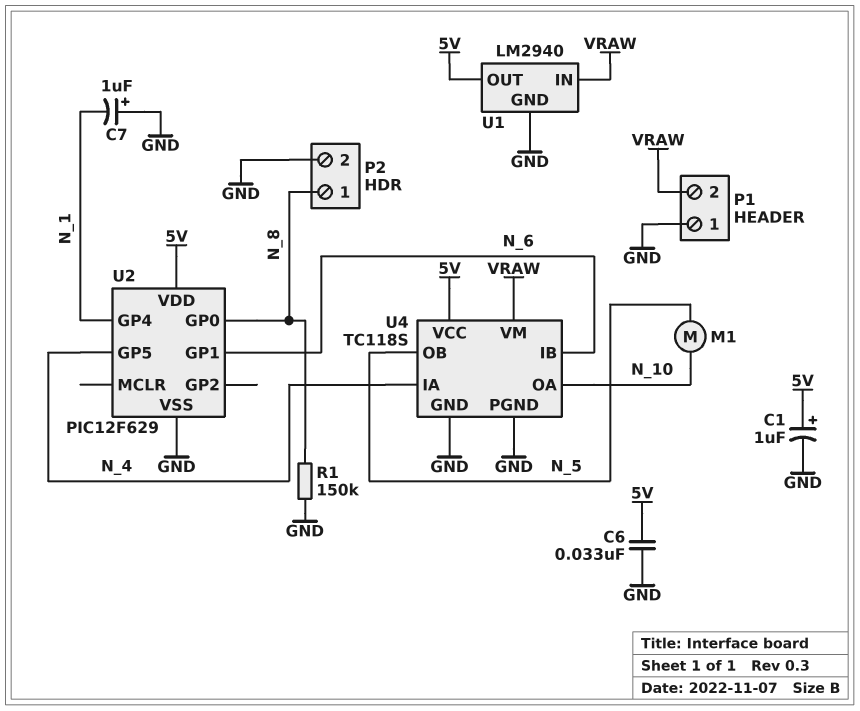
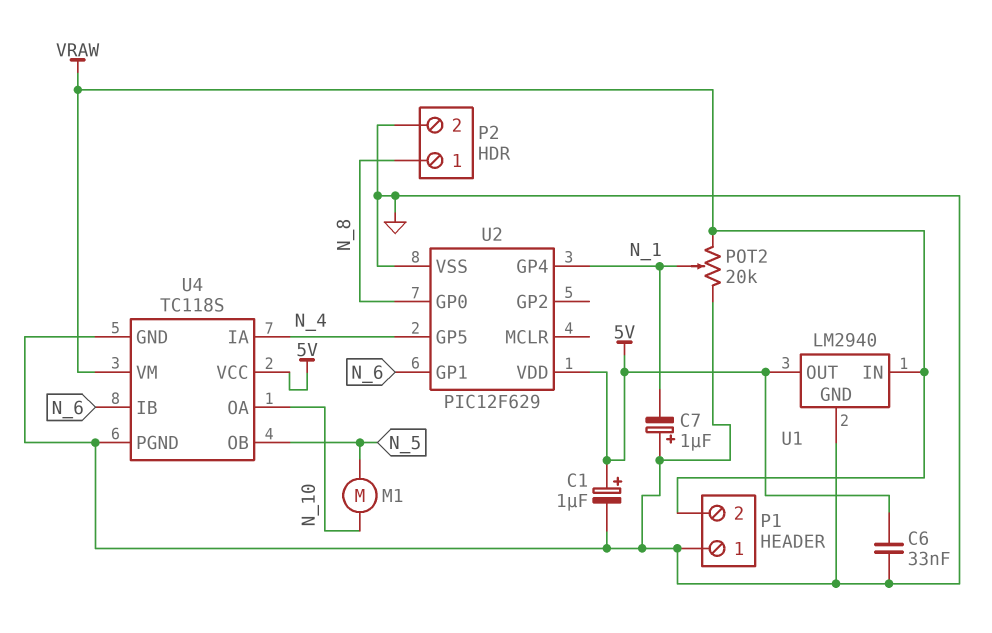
POT2: none -> 20k (GND, VRAW, wiper N_1)
R1: 150k (GND, N_8) -> none

